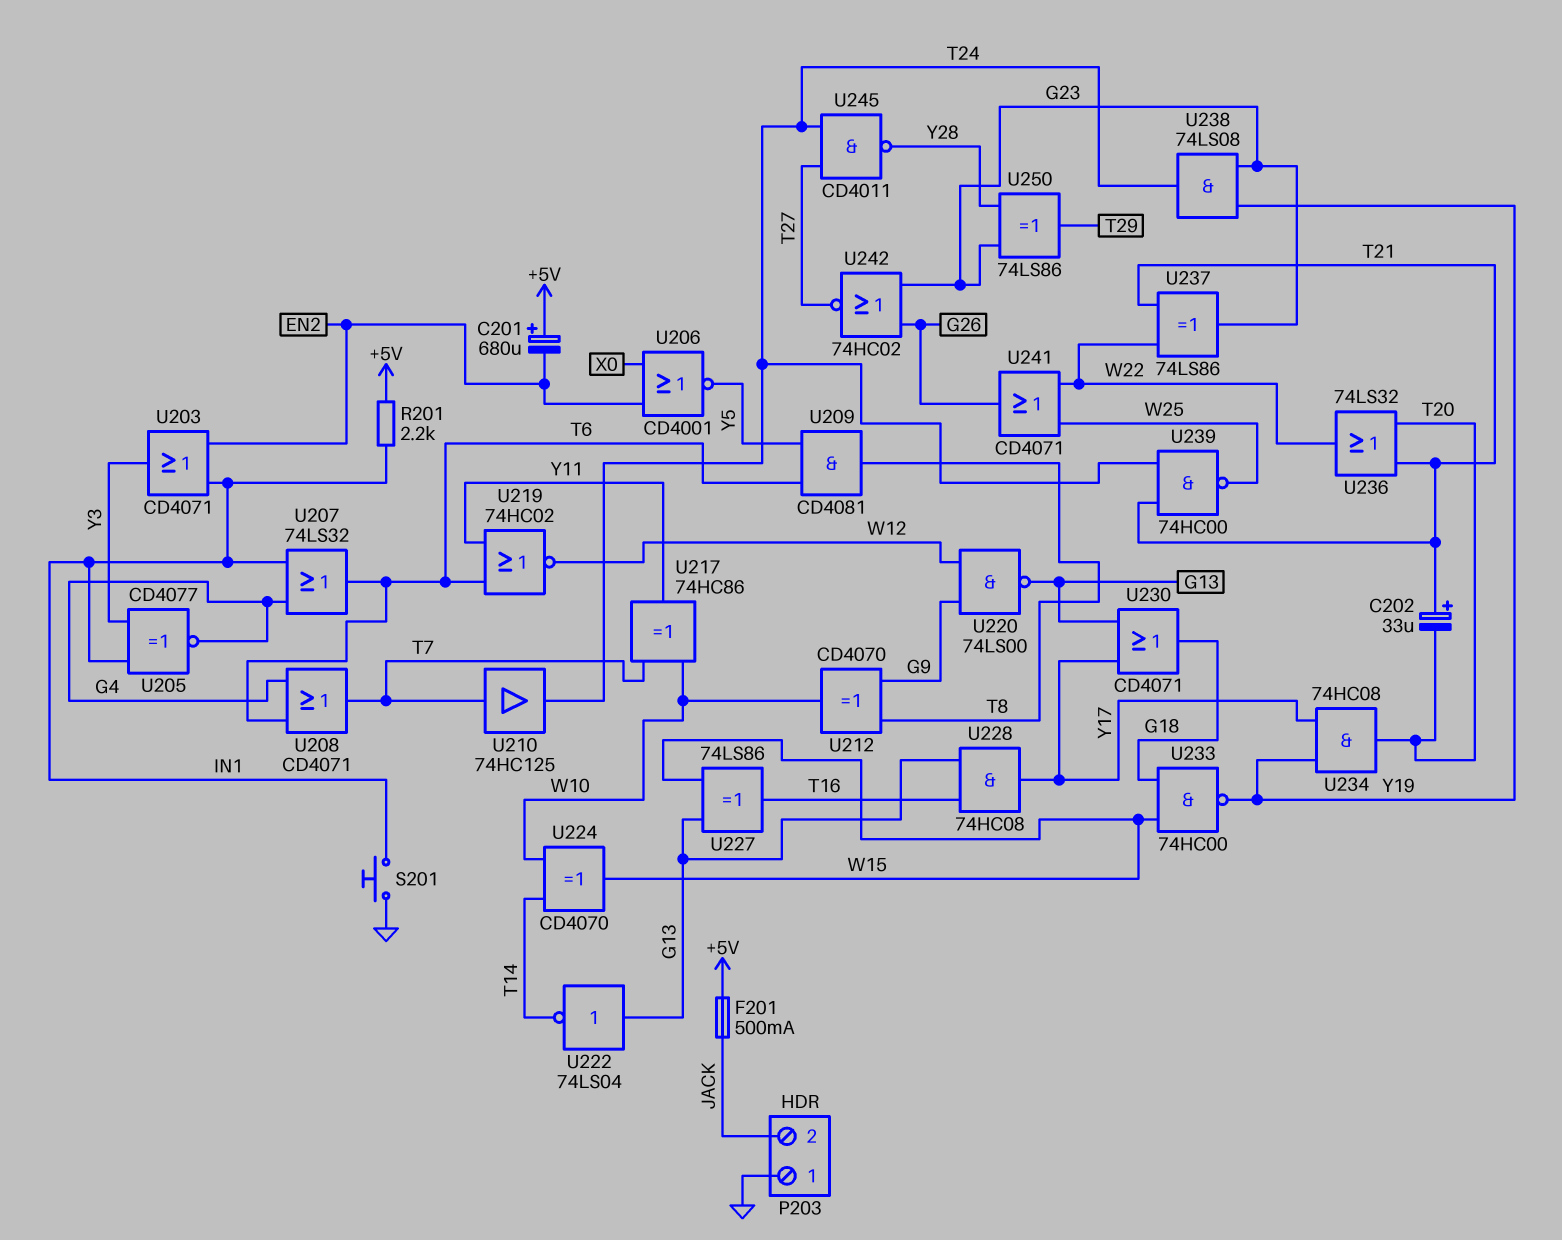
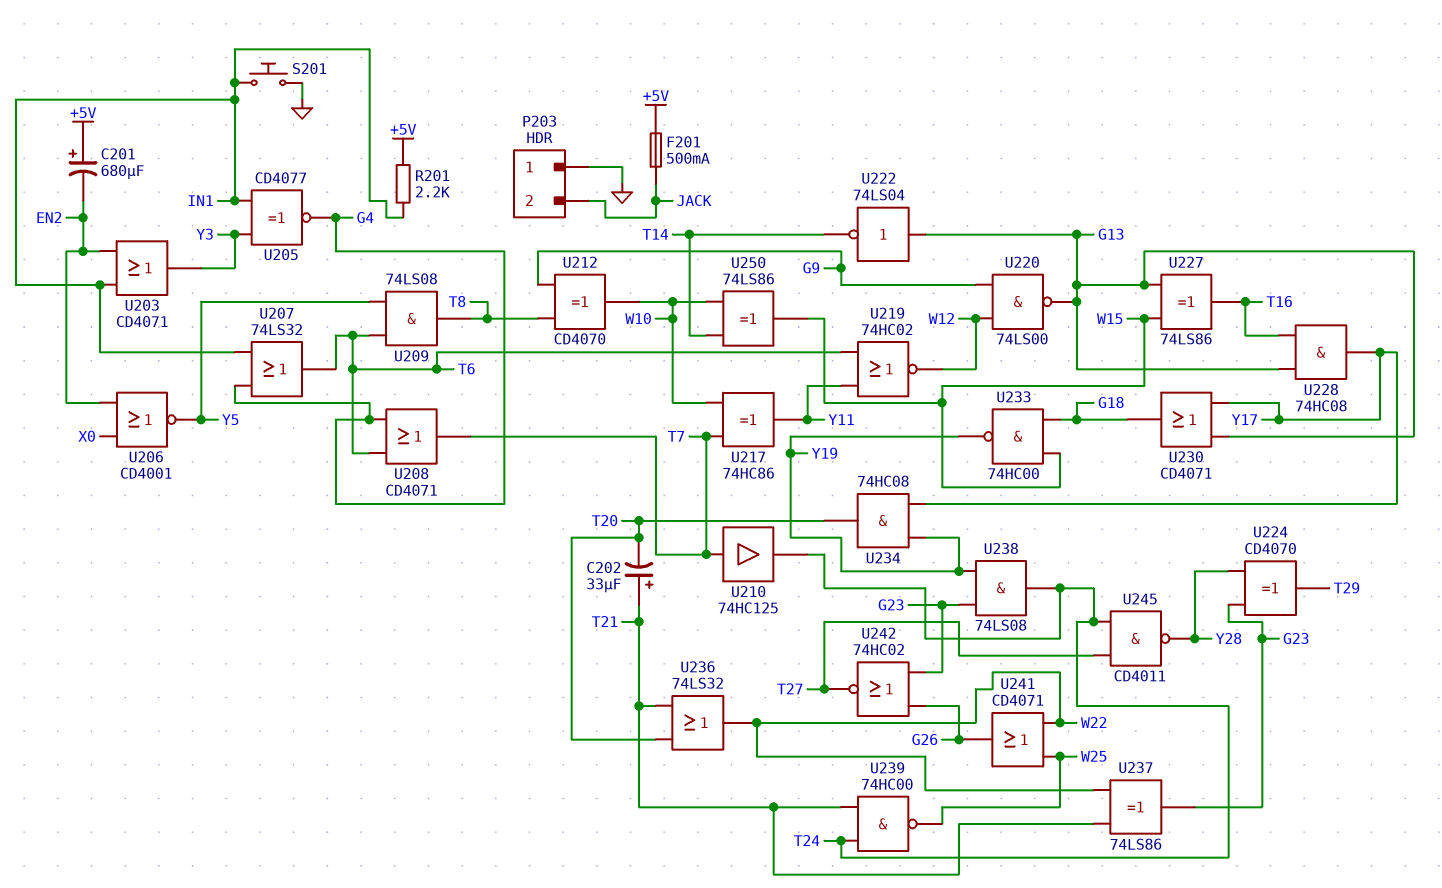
U209: AND CD4081 (in T6, in Y5, out T8) -> AND 74LS08 (in T6, in Y5, out T8)
U224: XOR CD4070 (in T14, in W10, out W15) -> XOR CD4070 (in G23, in Y28, out T29)
U250: XOR 74LS86 (in G23, in Y28, out T29) -> XOR 74LS86 (in T14, in W10, out W15)

